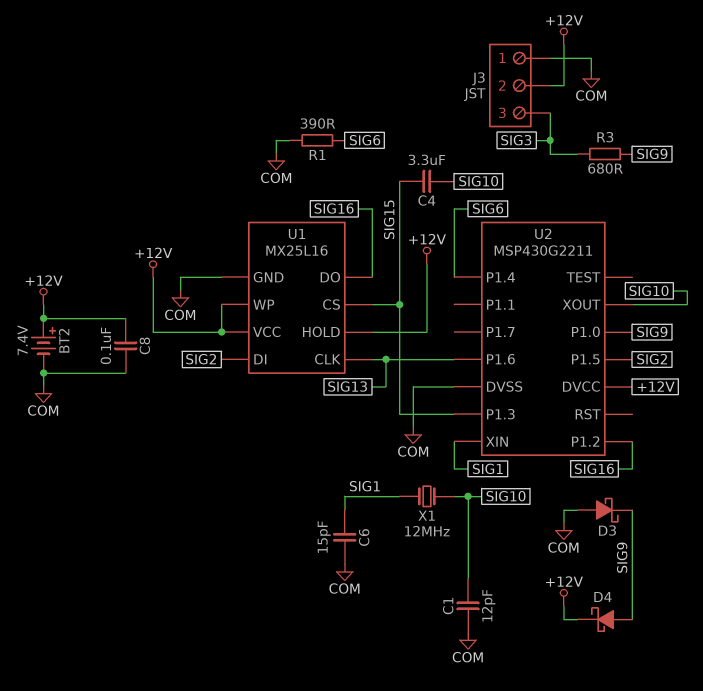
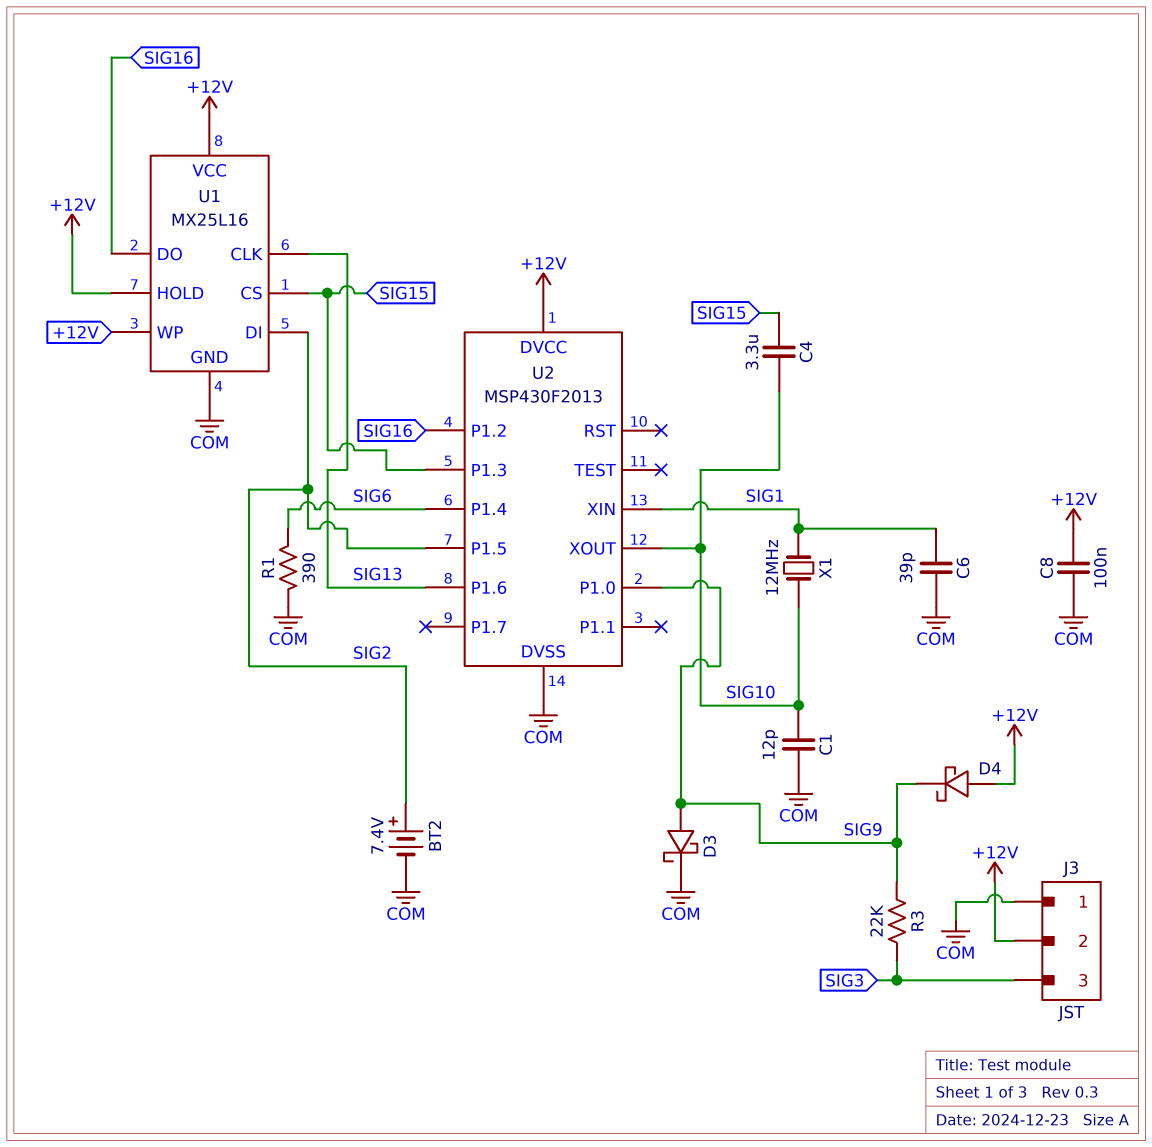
BT2: 7.4V (plus +12V, minus COM) -> 7.4V (plus SIG2, minus COM)
C6: 15pF (COM, SIG1) -> 39pF (COM, SIG1)
D3: schottky (A COM, K SIG9) -> schottky (A SIG9, K COM)
D4: schottky (A SIG9, K +12V) -> schottky (A +12V, K SIG9)
R3: 680 (SIG3, SIG9) -> 22k (SIG3, SIG9)
U2: MSP430G2211 -> MSP430F2013

